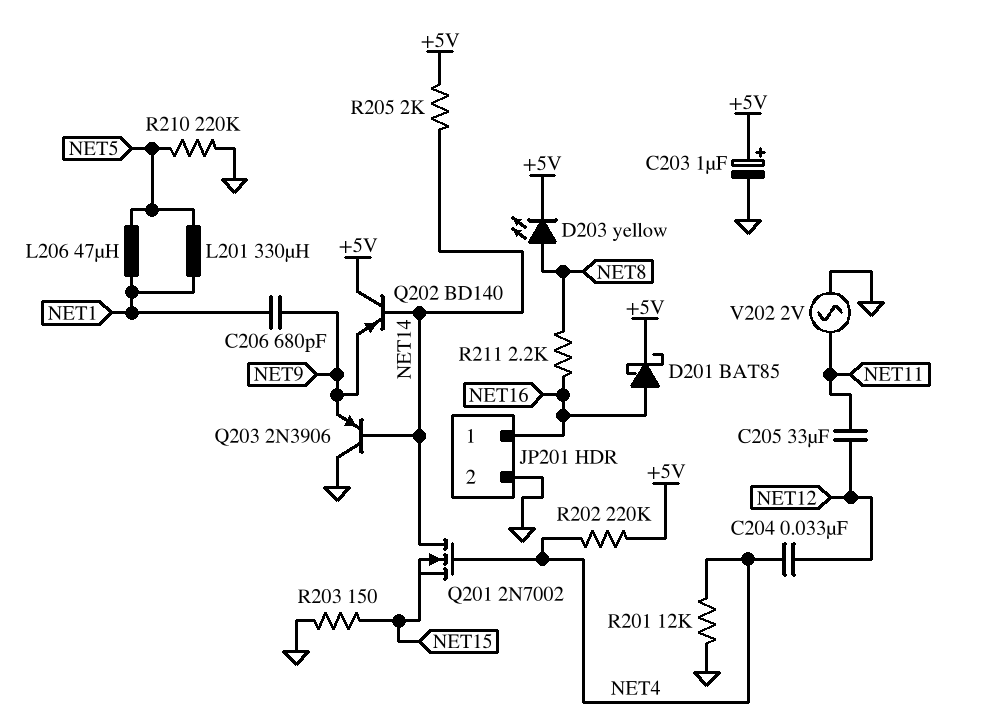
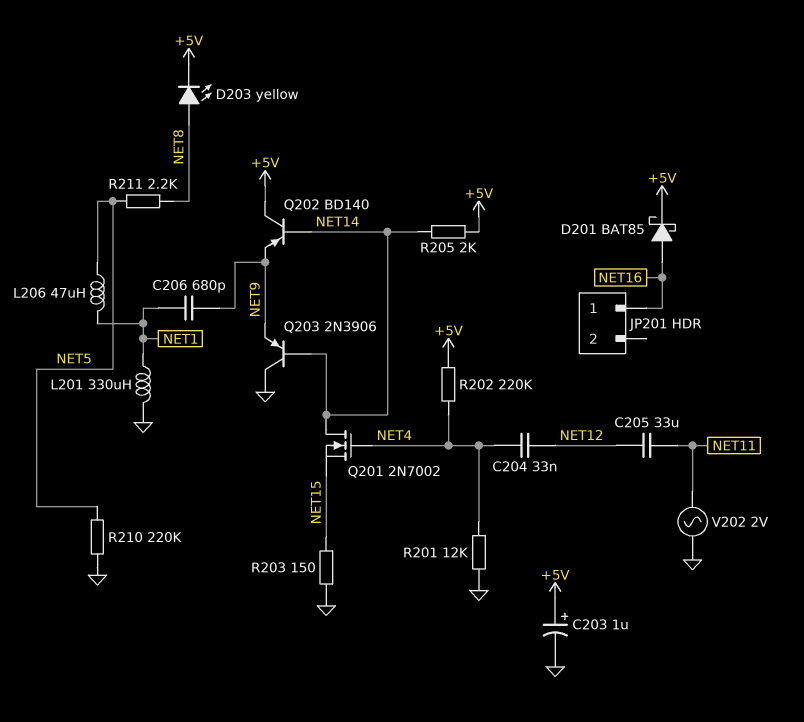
JP201 pin 2: GND -> none
L201: 330uH (NET1, NET5) -> 330uH (GND, NET1)
R211: 2.2k (NET8, NET16) -> 2.2k (NET5, NET8)

